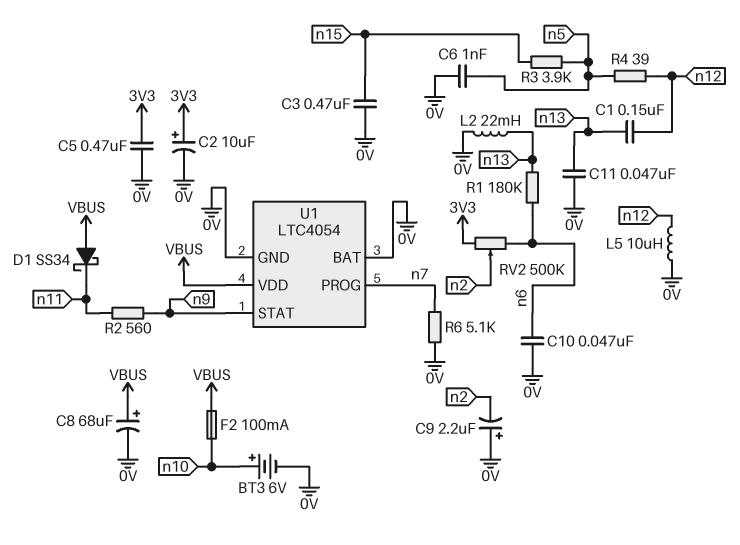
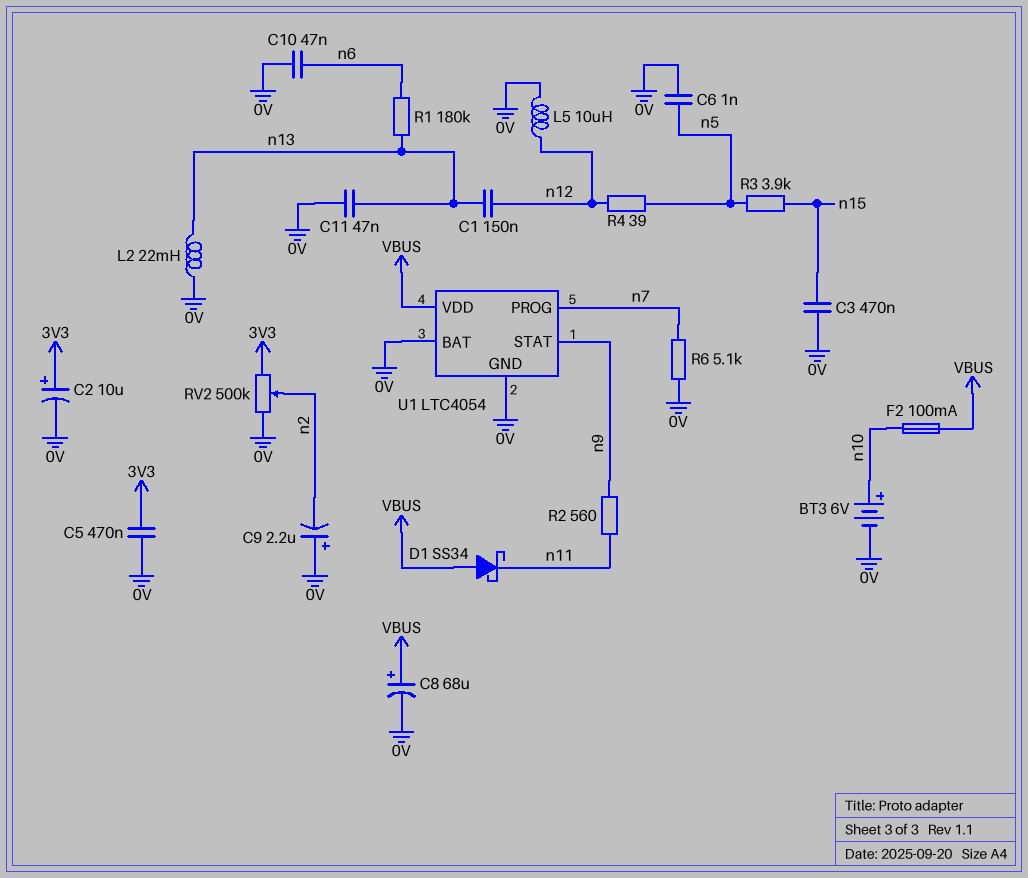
RV2: 500k (3V3, n6, wiper n2) -> 500k (0V, 3V3, wiper n2)

